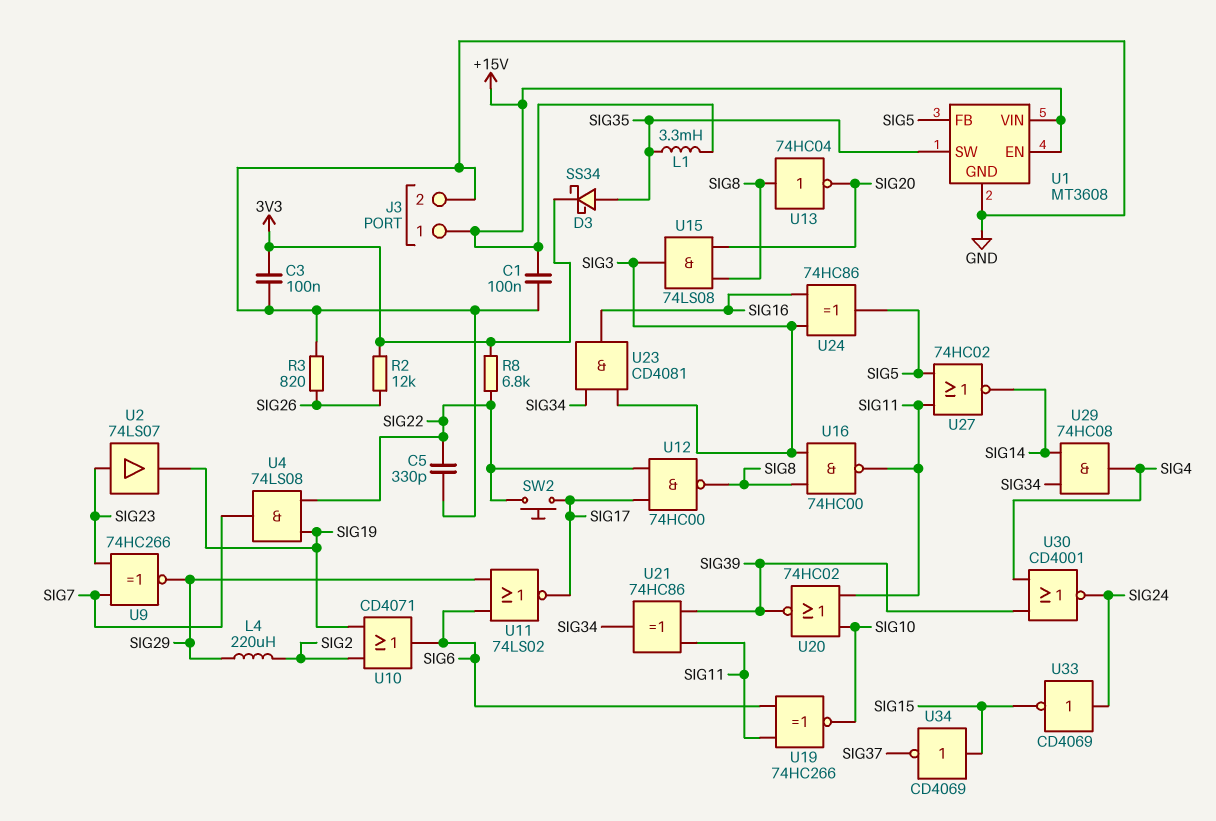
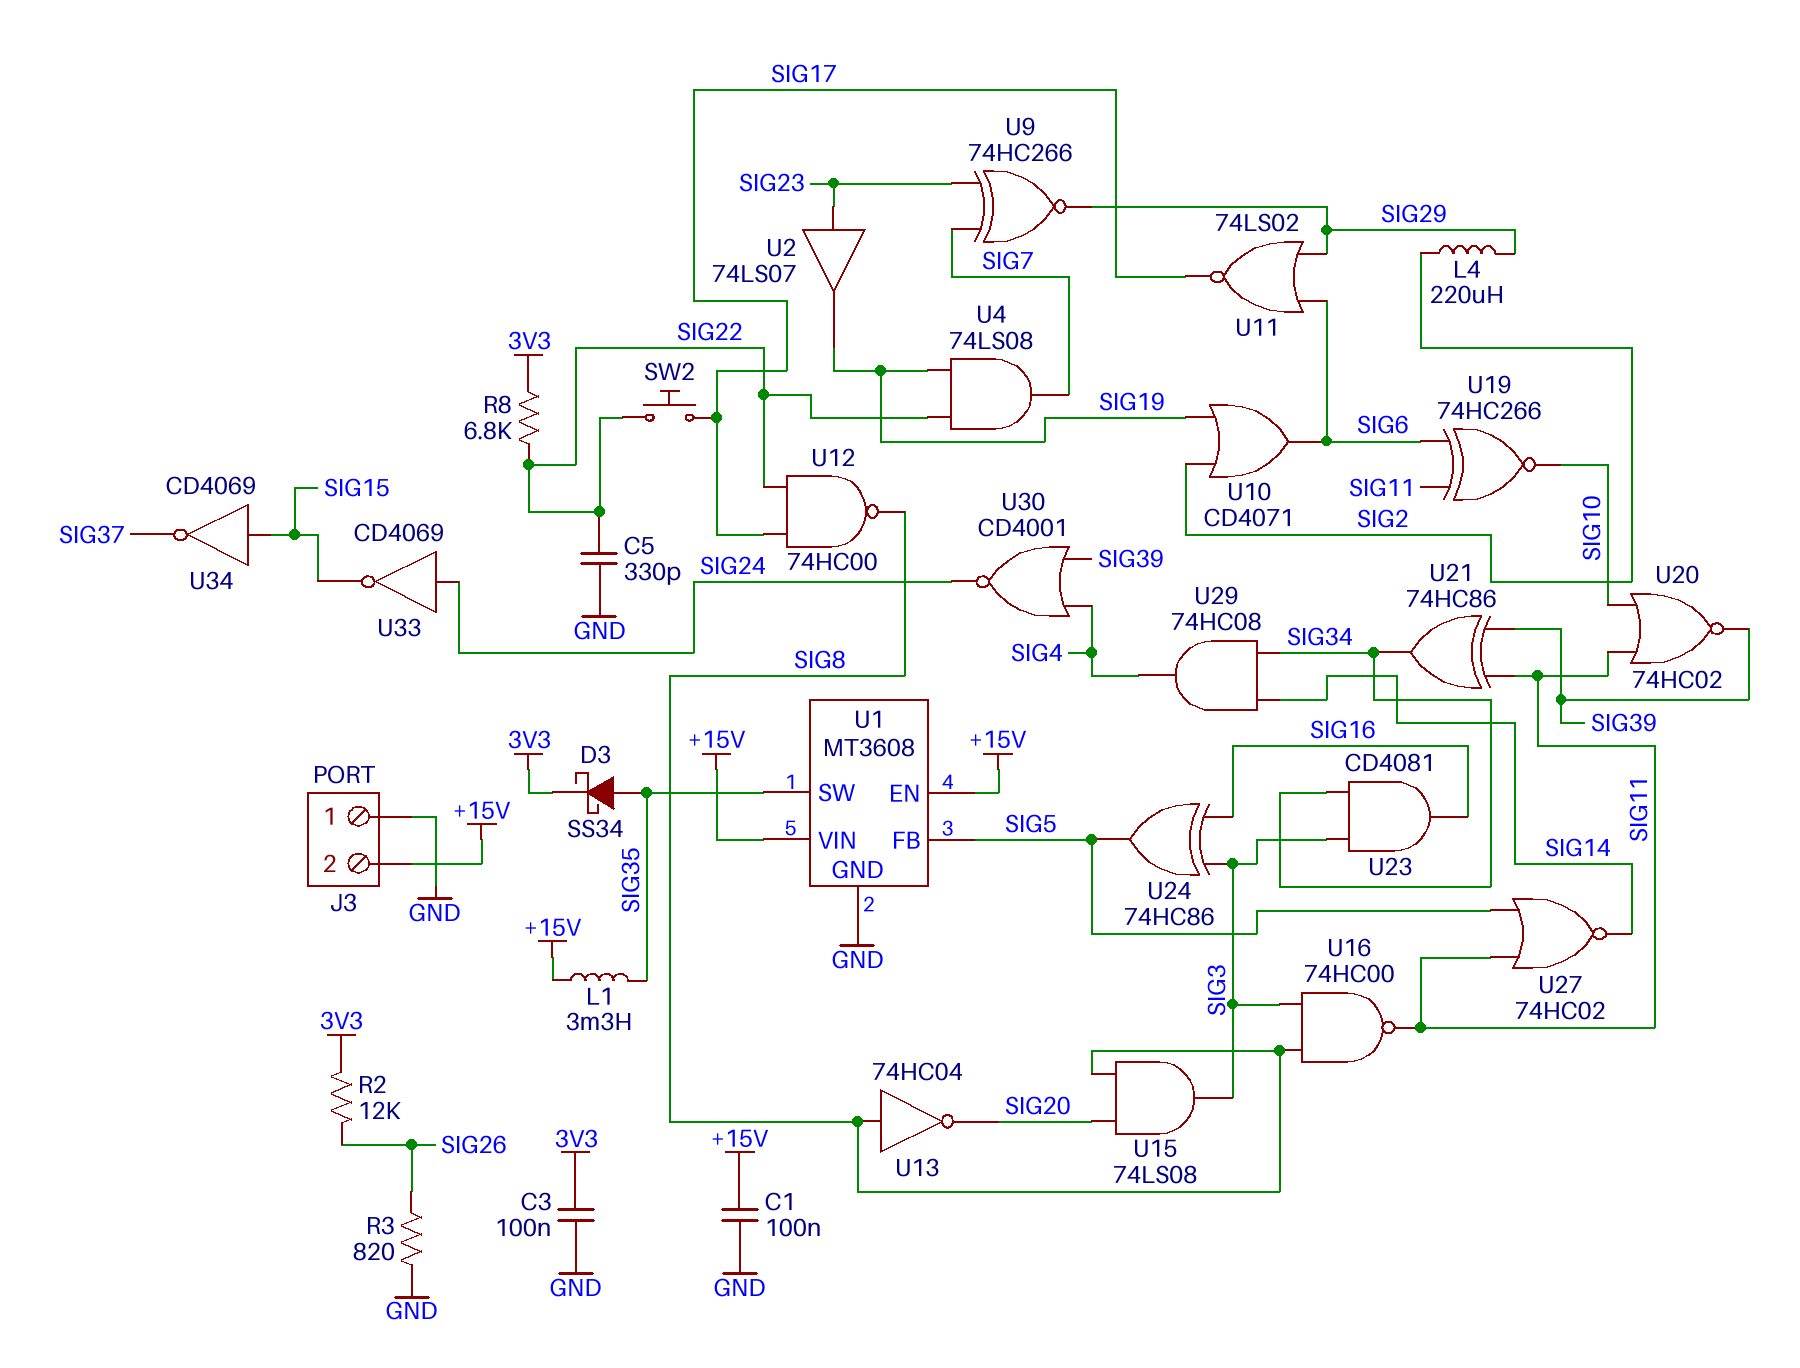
J3 pin 1: +15V -> GND
J3 pin 2: GND -> +15V

